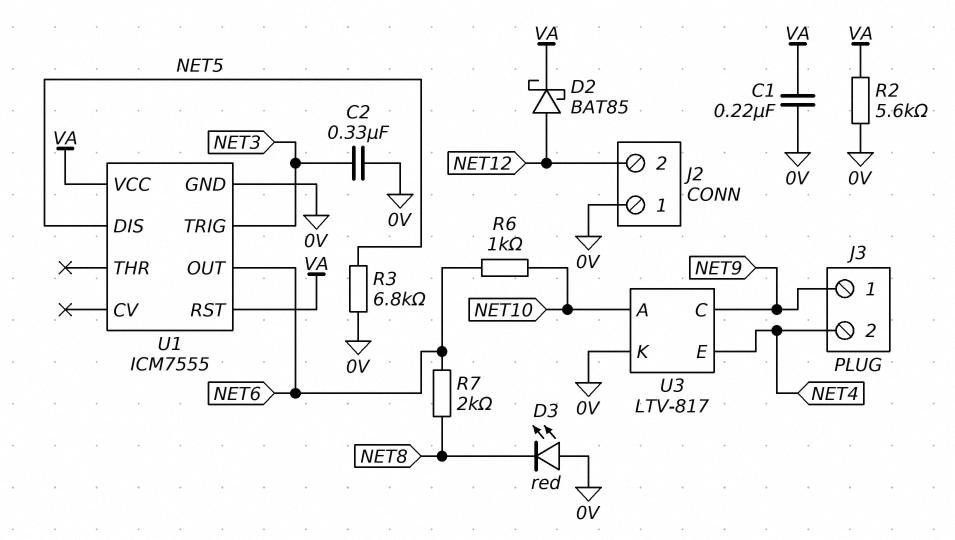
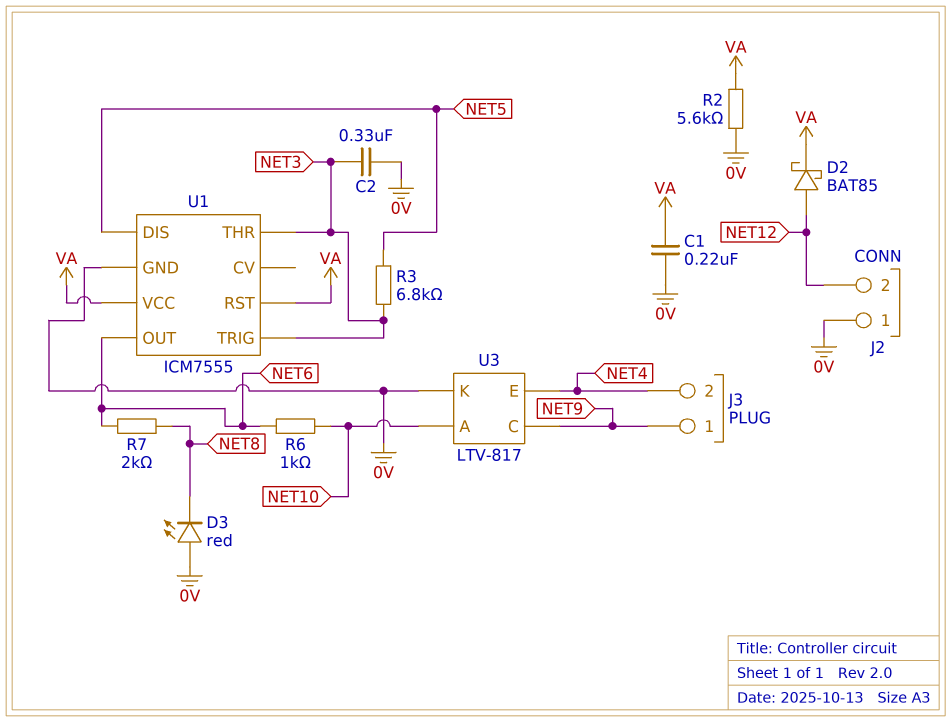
R3: 6.8k (0V, NET5) -> 6.8k (NET3, NET5)
U1 pin THR: none -> NET3

